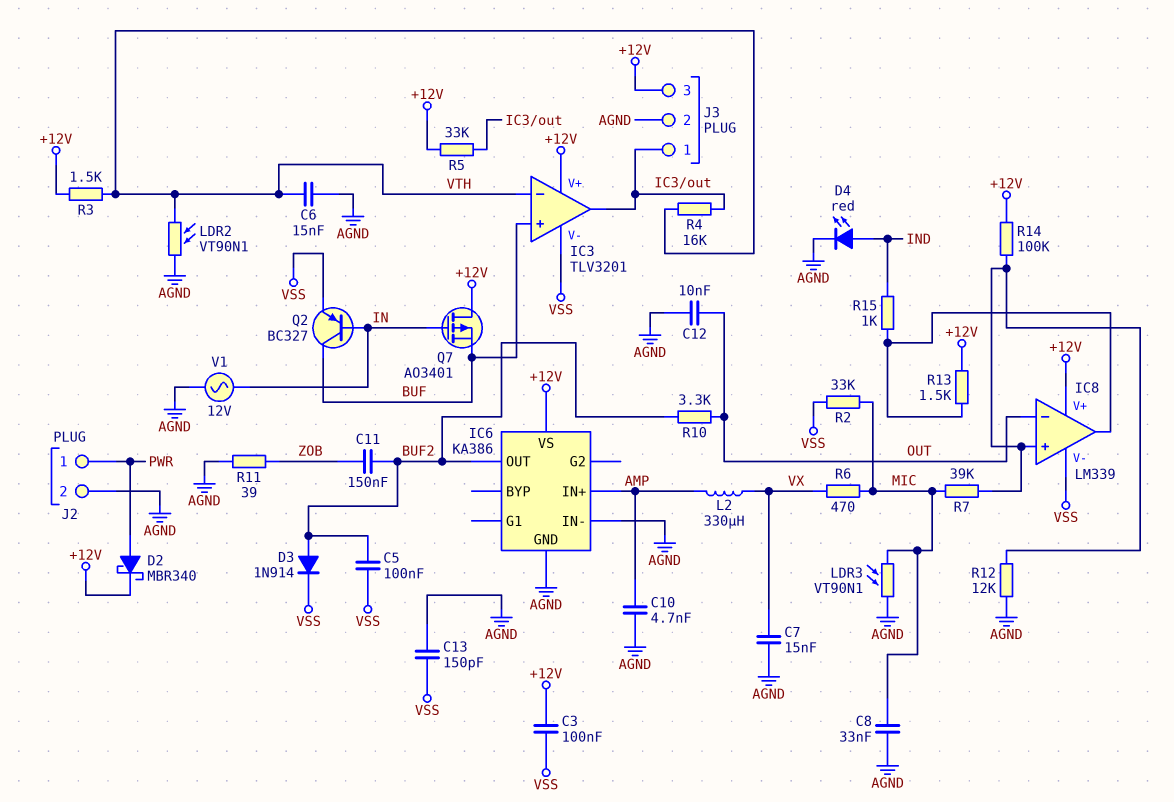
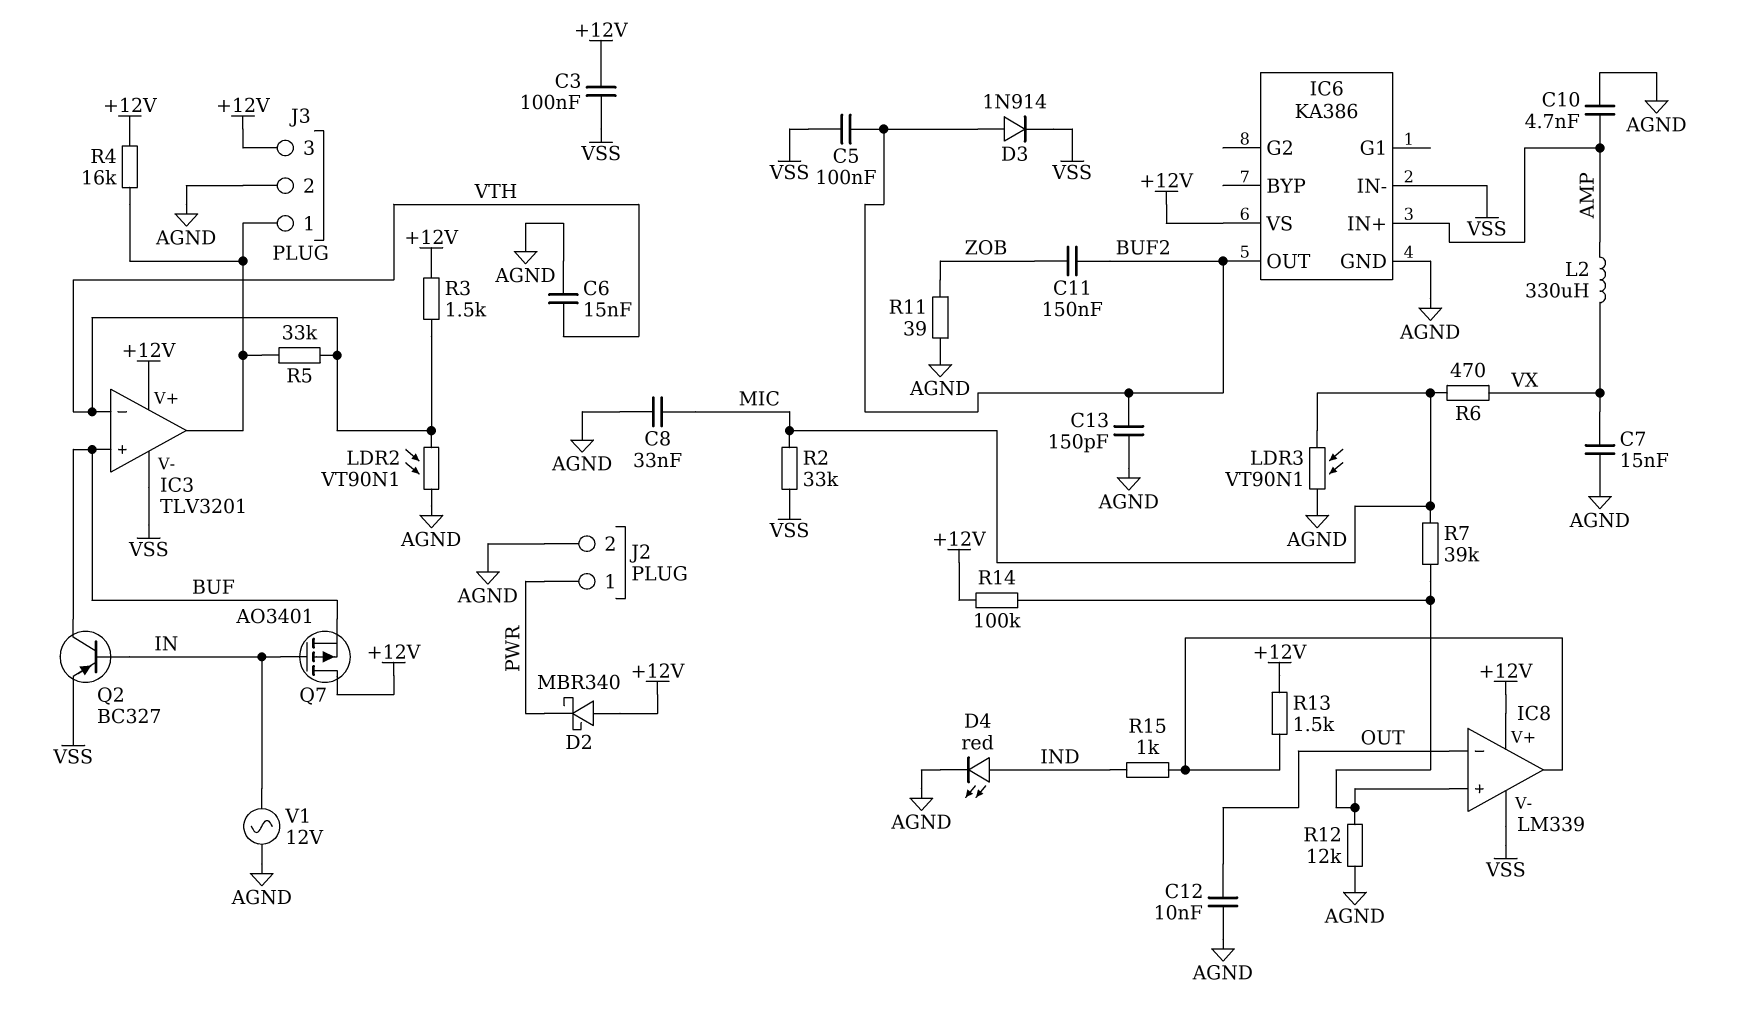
C13: 150pF (AGND, VSS) -> 150pF (AGND, BUF2)
D2: schottky MBR340 (A PWR, K +12V) -> schottky MBR340 (A +12V, K PWR)
IC6 pin IN-: AGND -> VSS
R4: 16k (IC3/out, VTH) -> 16k (+12V, IC3/out)
R5: 33k (+12V, IC3/out) -> 33k (IC3/out, VTH)
R10: 3.3k (BUF2, OUT) -> none

